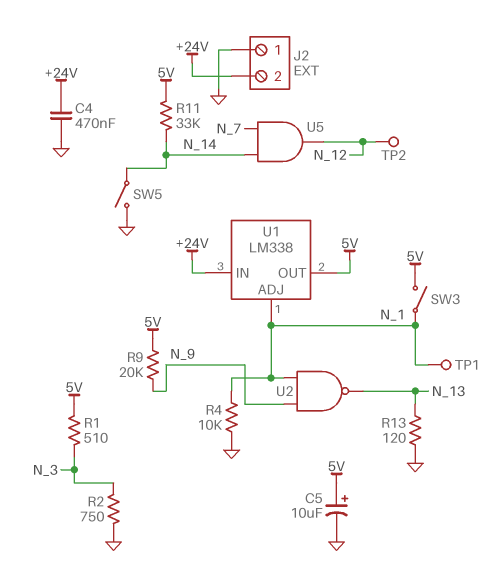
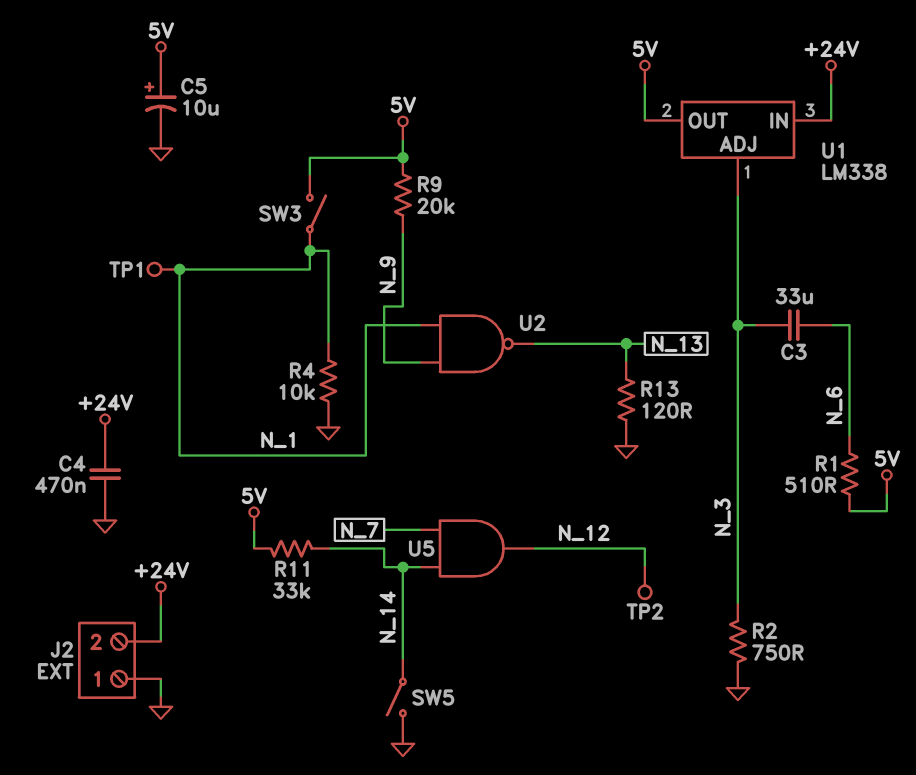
C3: none -> 33uF (N_3, N_6)
R1: 510 (5V, N_3) -> 510 (5V, N_6)
U1 pin ADJ: N_1 -> N_3

